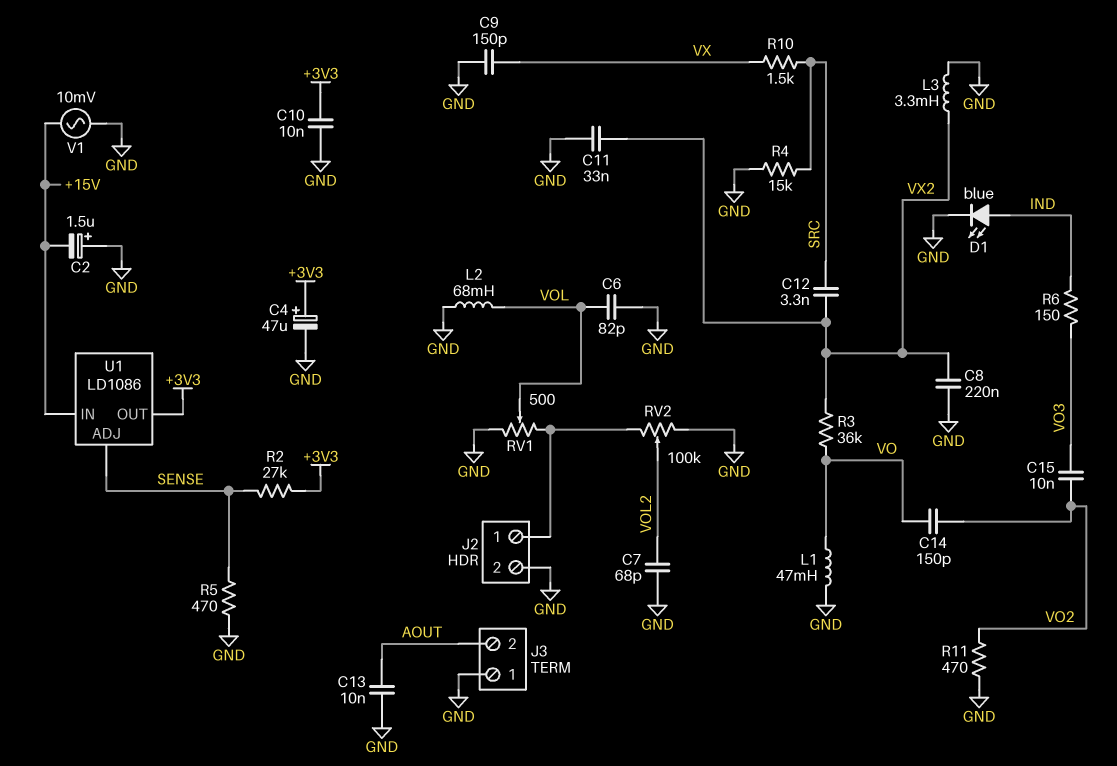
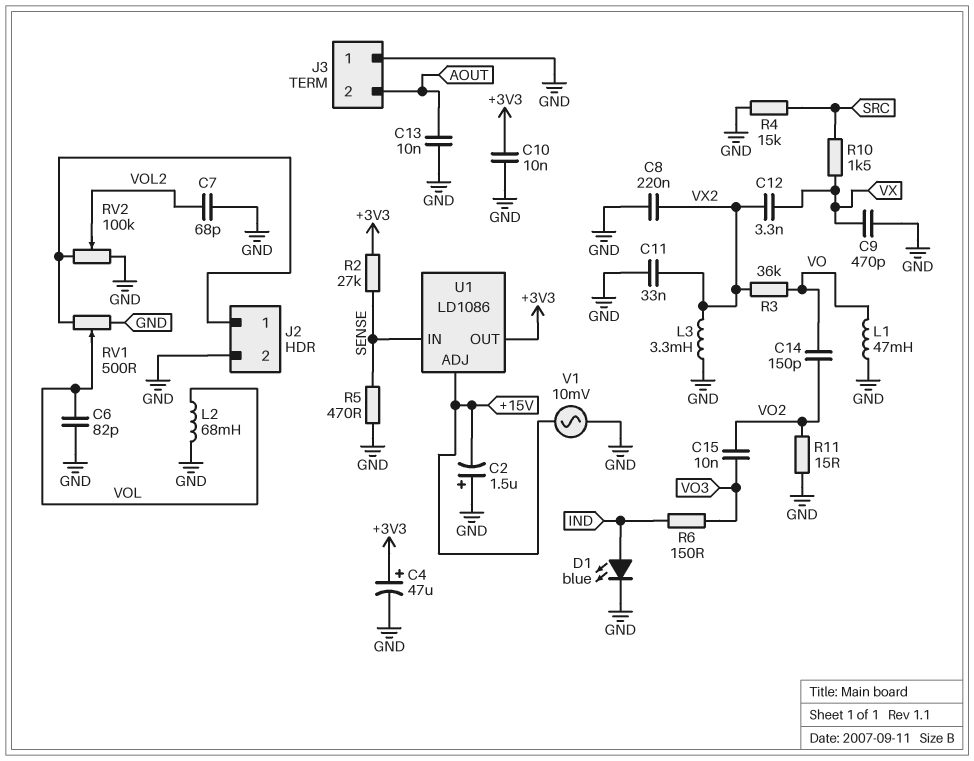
C9: 150pF (GND, VX) -> 470pF (GND, VX)
C12: 3.3nF (SRC, VX2) -> 3.3nF (VX, VX2)
R11: 470 (GND, VO2) -> 15 (GND, VO2)
U1 pin ADJ: SENSE -> +15V
U1 pin IN: +15V -> SENSE

